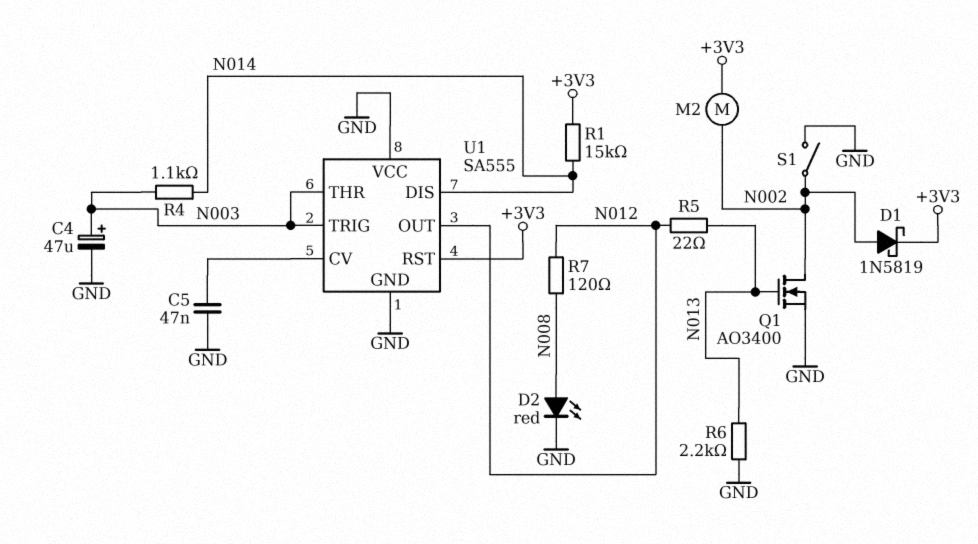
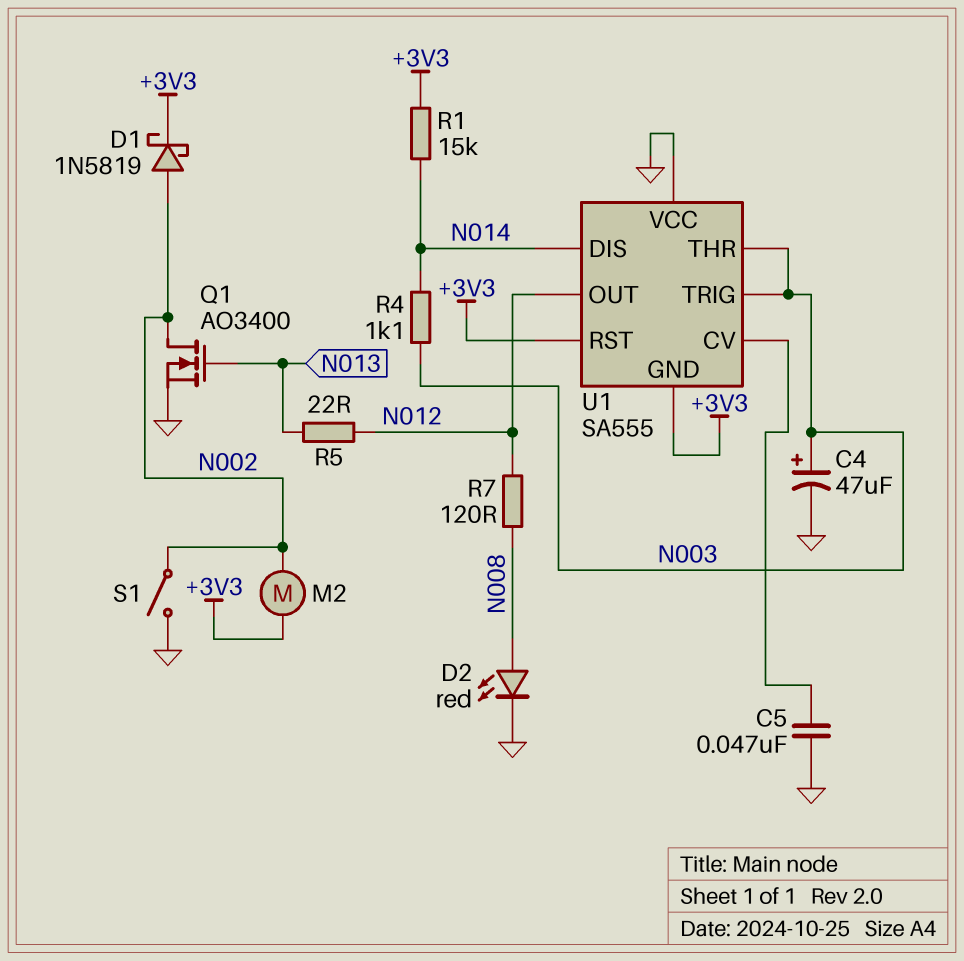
R6: 2.2k (GND, N013) -> none
U1 pin GND: GND -> +3V3

